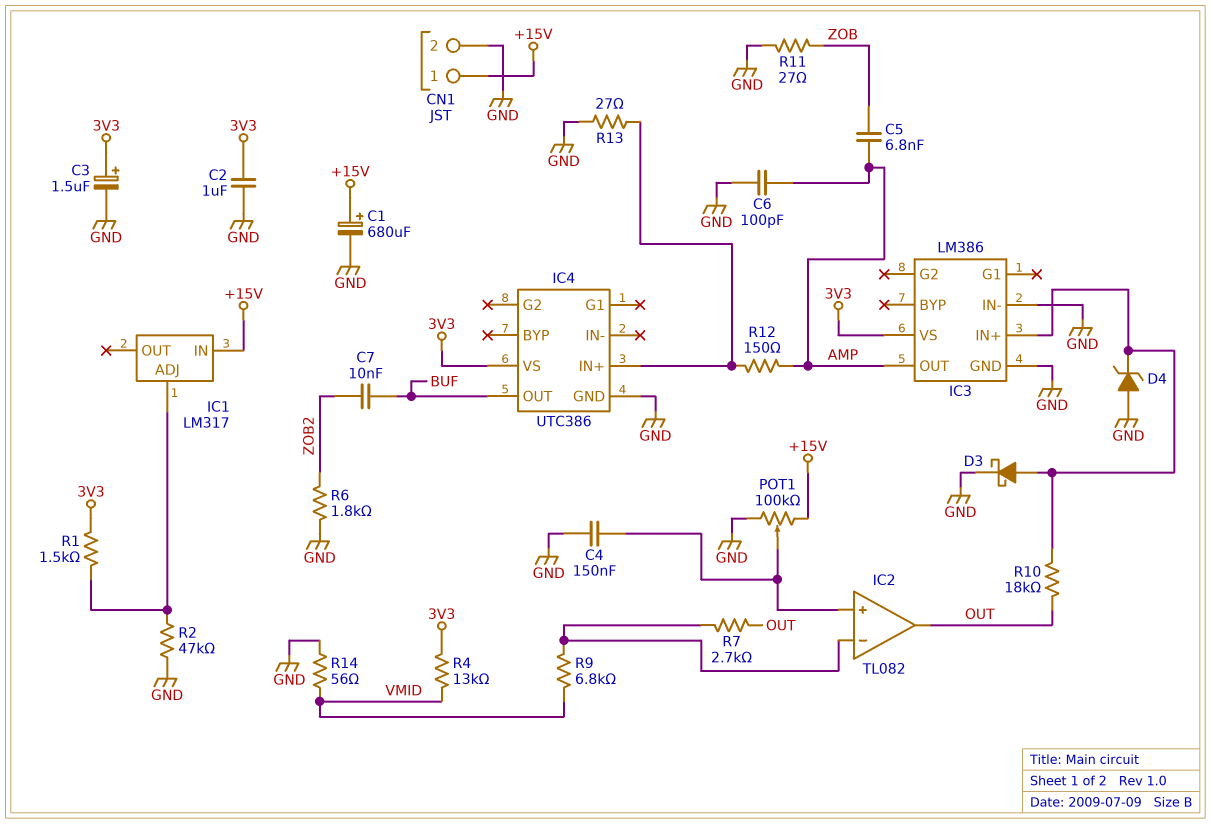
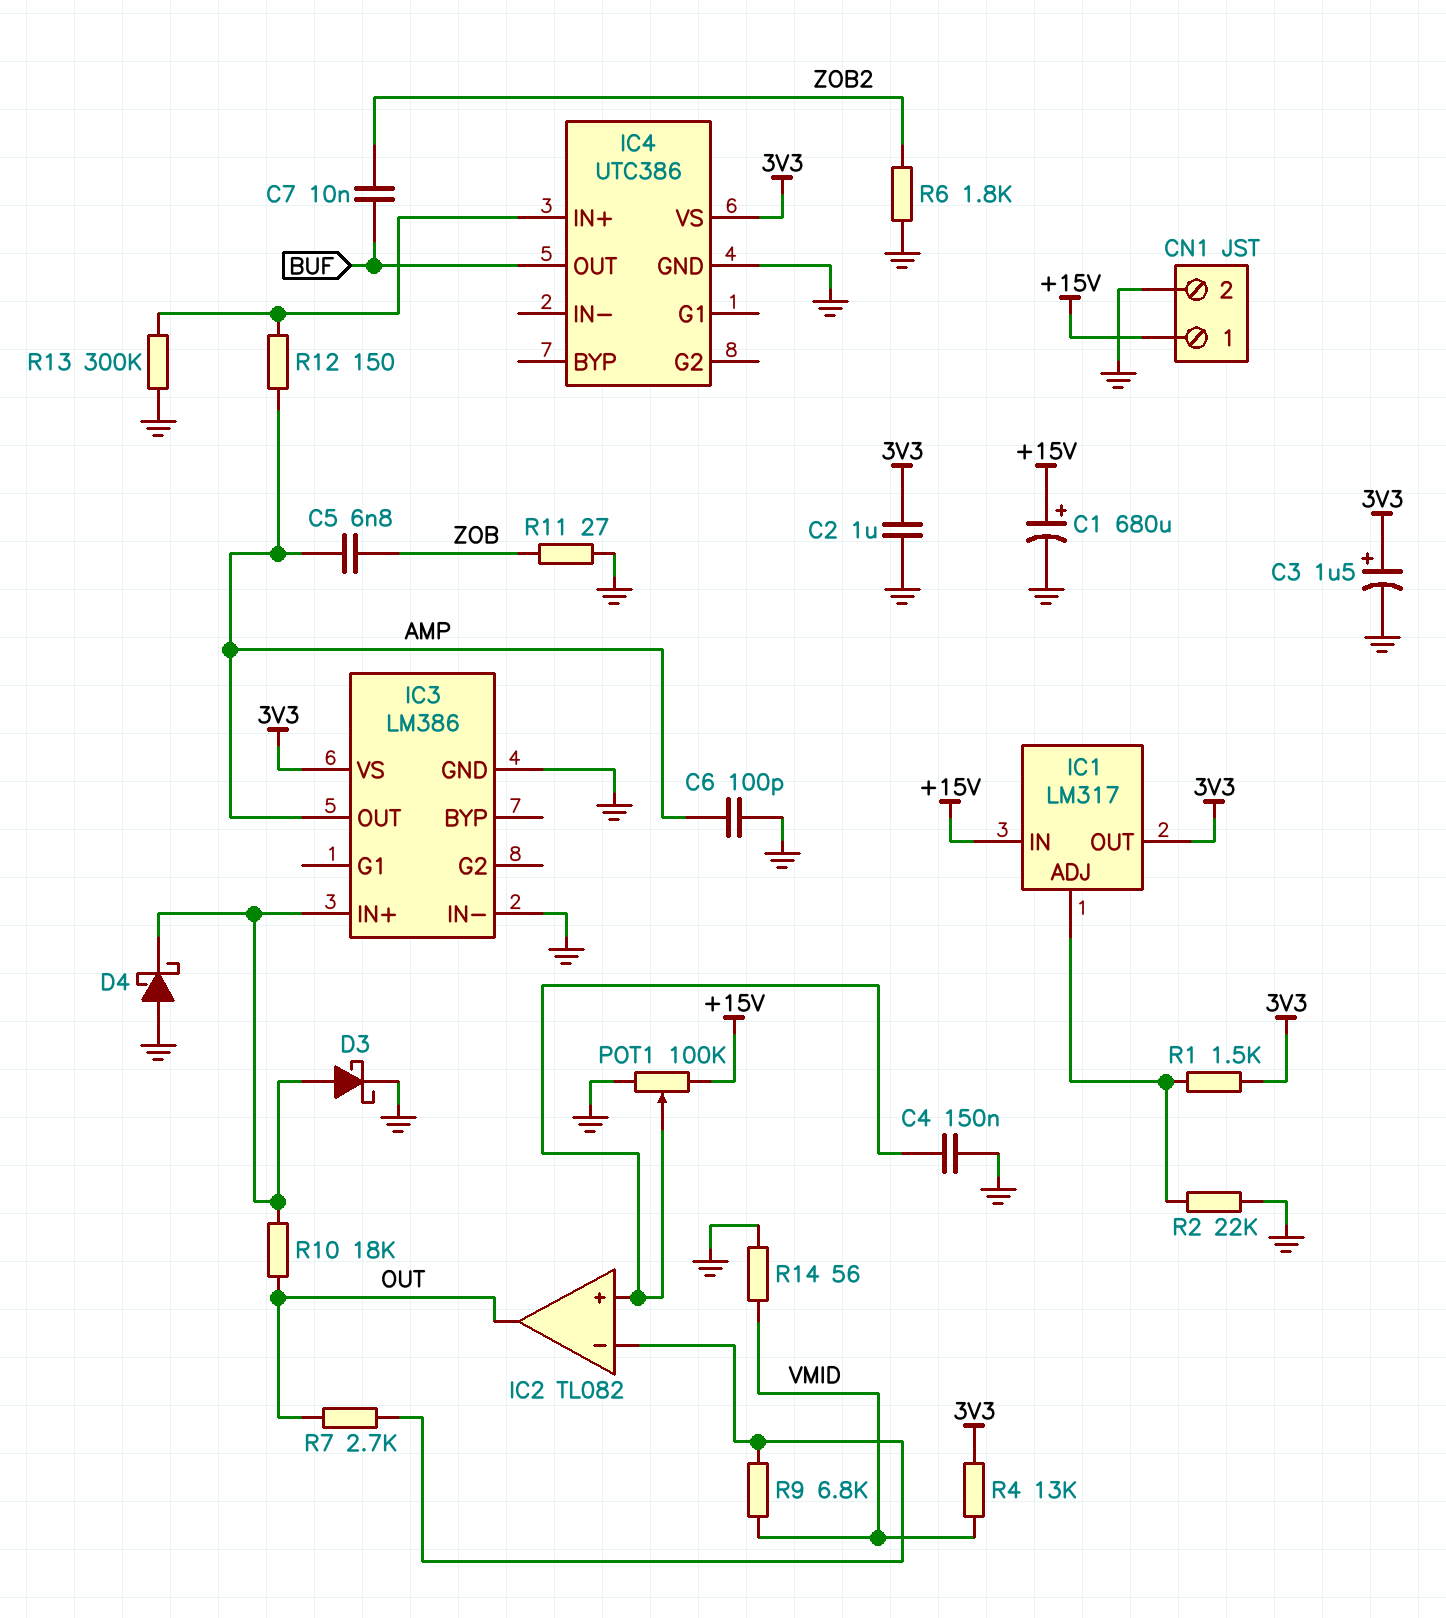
D4: zener (A GND, K IC3/IN+) -> schottky (A GND, K IC3/IN+)
IC1 pin OUT: none -> 3V3
R2: 47k (GND, IC1/ADJ) -> 22k (GND, IC1/ADJ)
R13: 27 (GND, IC4/IN+) -> 300k (GND, IC4/IN+)

